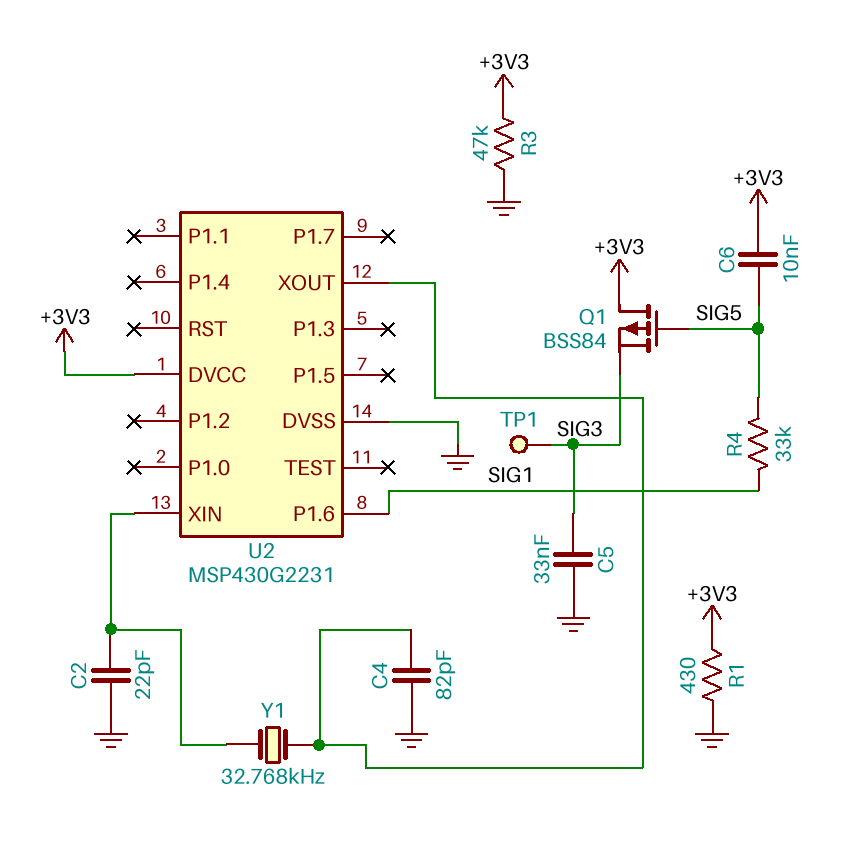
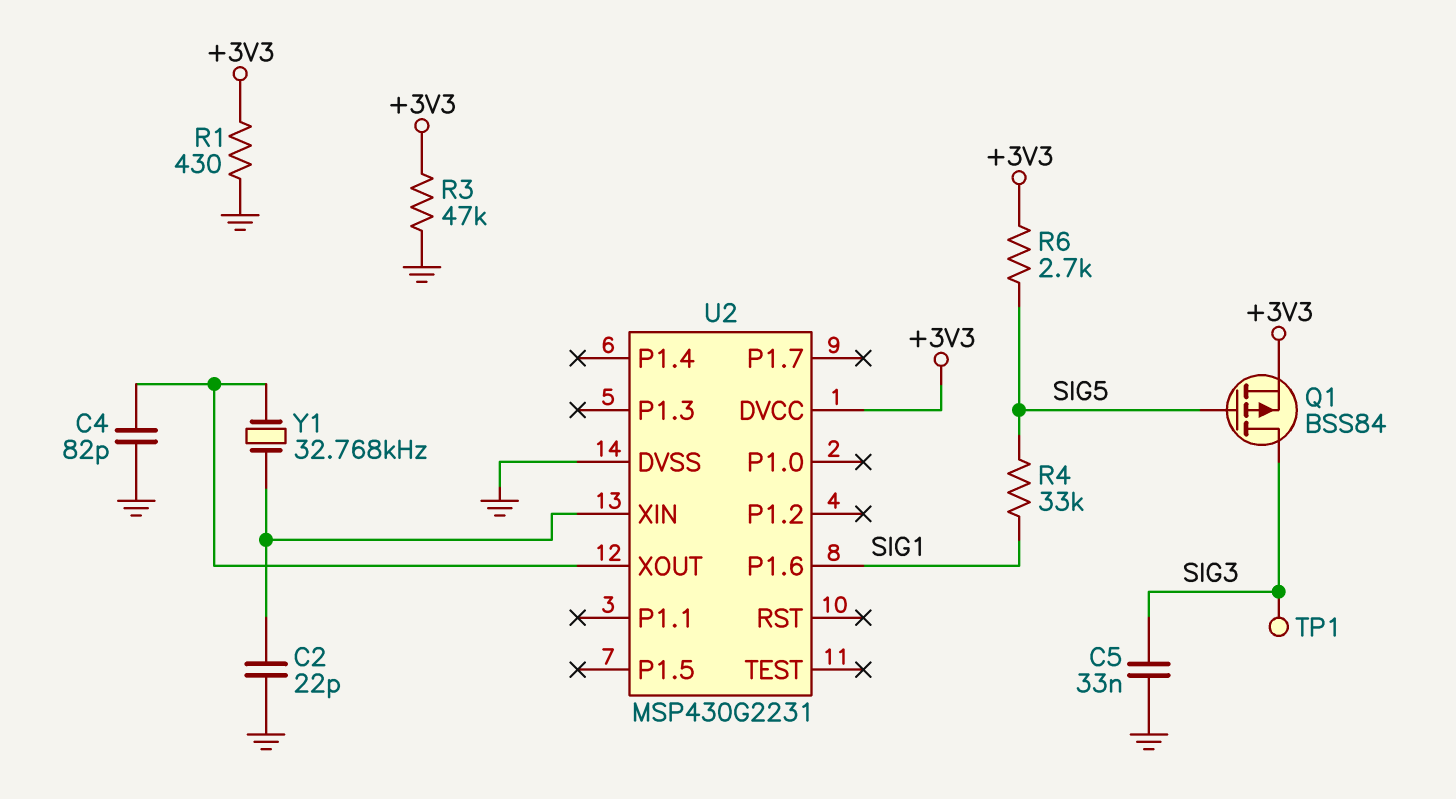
C6: 10nF (+3V3, SIG5) -> none
Q1: PMOS BSS84 (G SIG5, D +3V3, S SIG3) -> PMOS BSS84 (G SIG5, D SIG3, S +3V3)
R6: none -> 2.7k (+3V3, SIG5)

